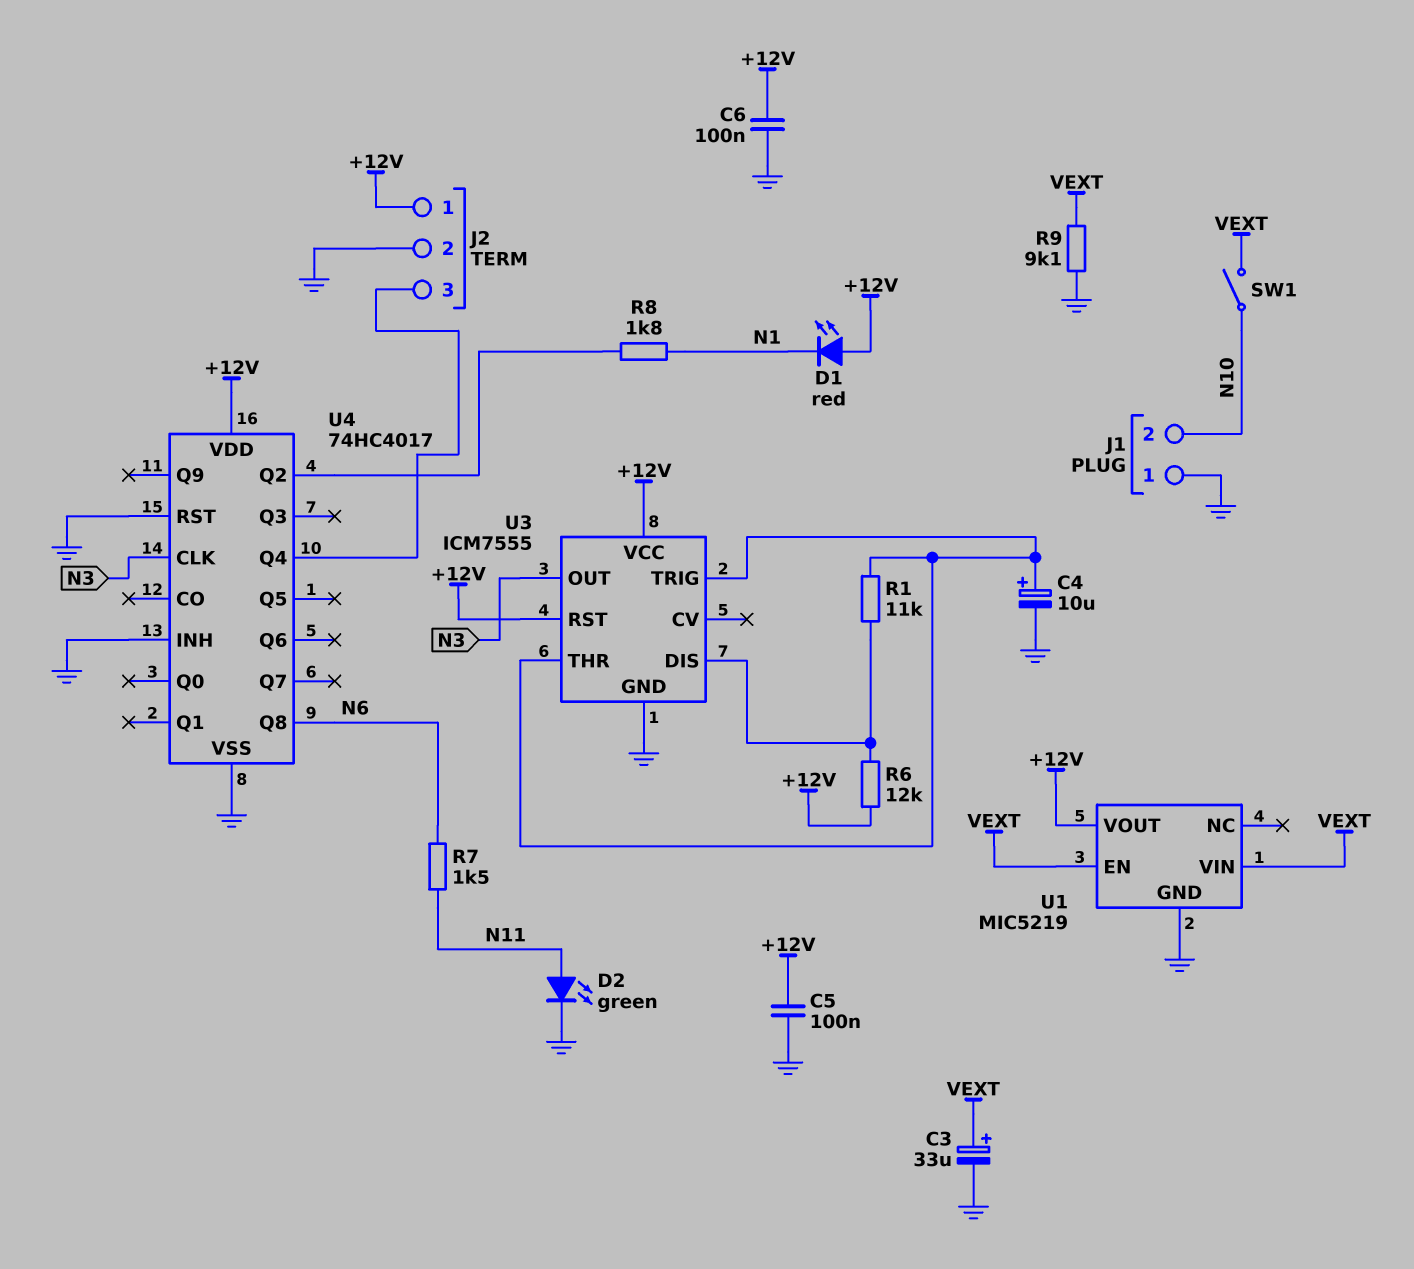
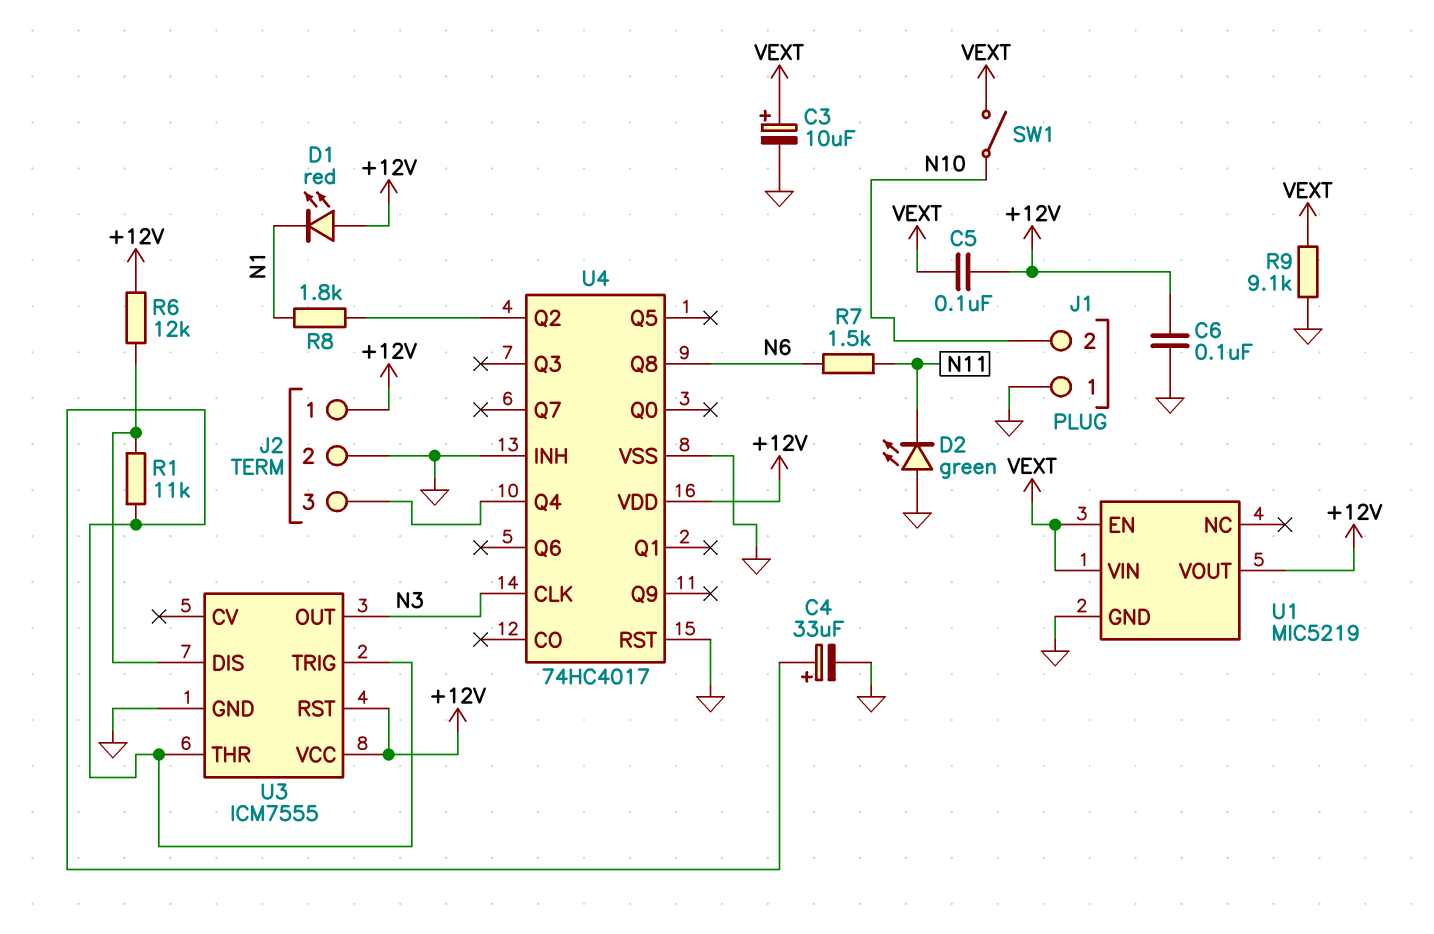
C3: 33uF (plus VEXT, minus GND) -> 10uF (plus VEXT, minus GND)
C4: 10uF (plus U3/THR, minus GND) -> 33uF (plus U3/THR, minus GND)
C5: 100nF (+12V, GND) -> 100nF (+12V, VEXT)
D2: LED green (A N11, K GND) -> LED green (A GND, K N11)

